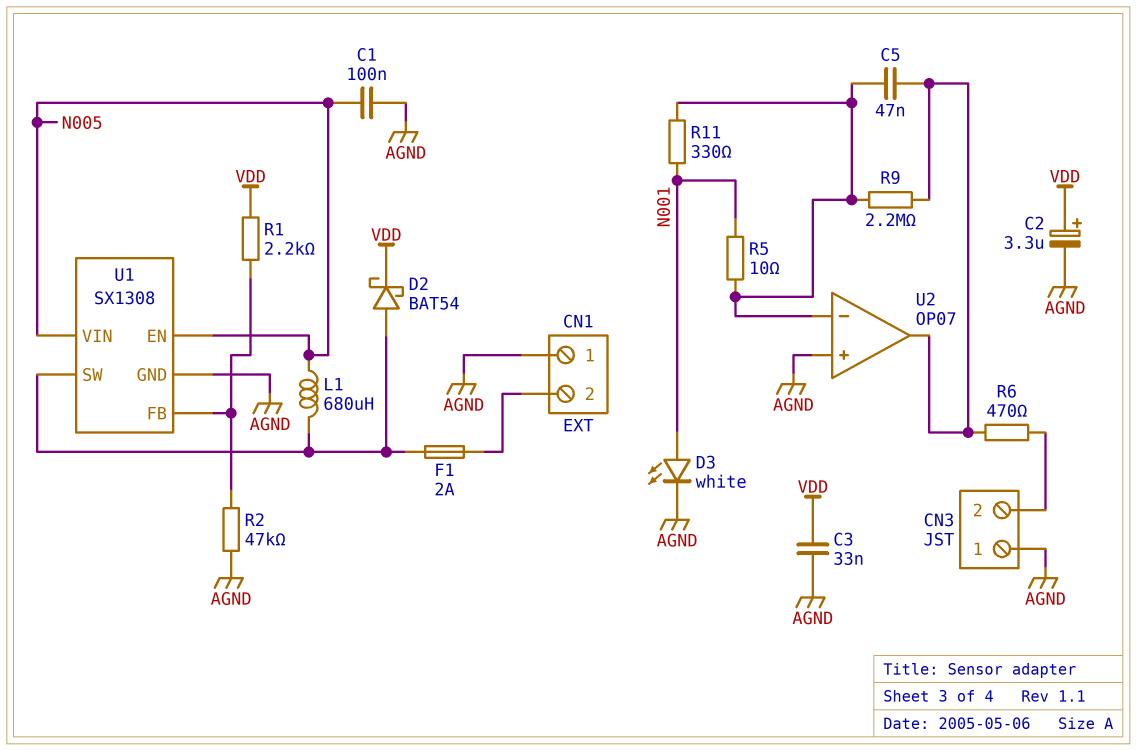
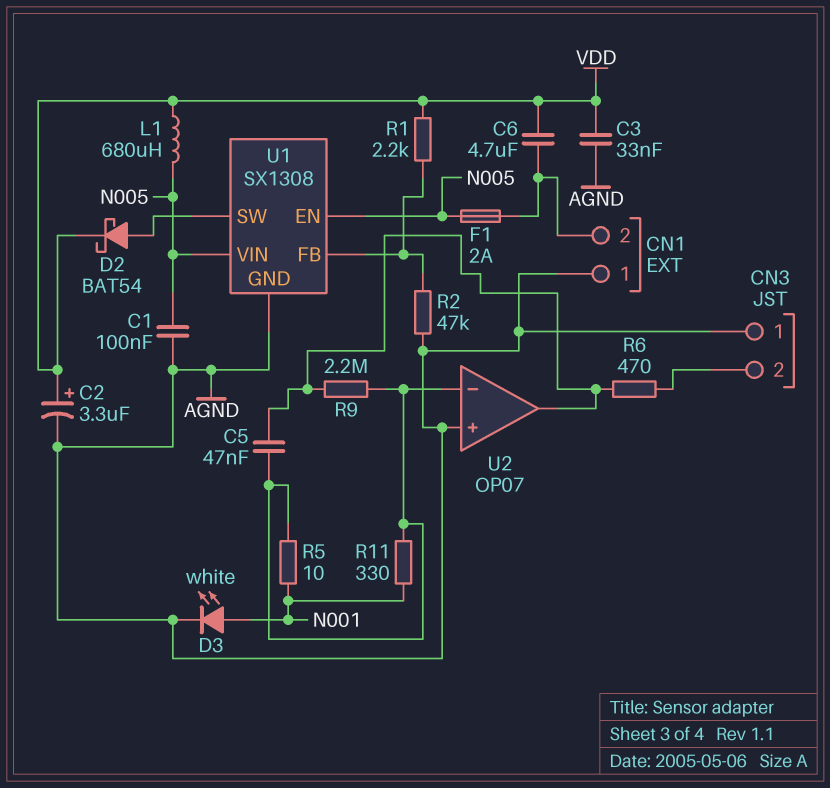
C6: none -> 4.7uF (CN1/2, VDD)
F1: 2A (CN1/2, U1/SW) -> 2A (CN1/2, N005)
L1: 680uH (N005, U1/SW) -> 680uH (N005, VDD)

